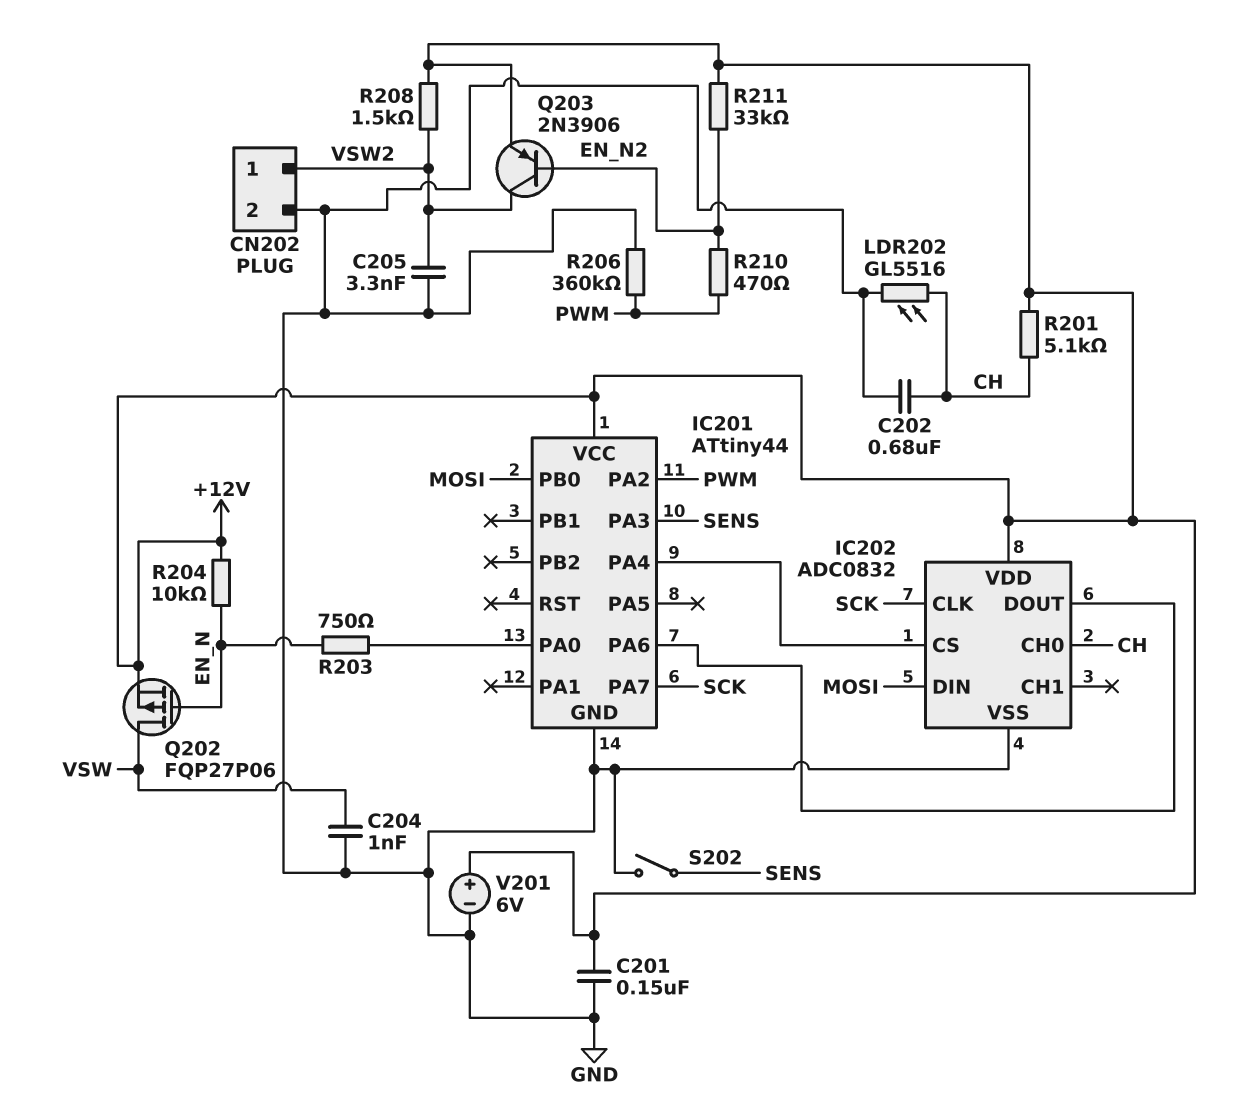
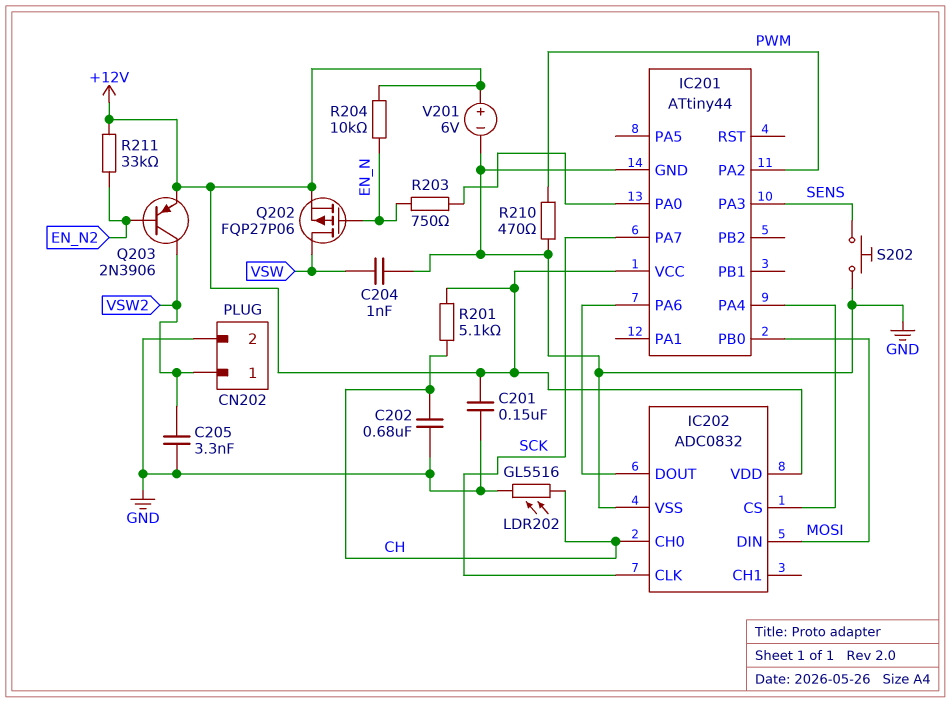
R206: 360k (GND, PWM) -> none
R208: 1.5k (+12V, VSW2) -> none
R210: 470 (EN_N2, PWM) -> 470 (GND, PWM)
S202: switch (GND, SENS) -> button (GND, SENS)

